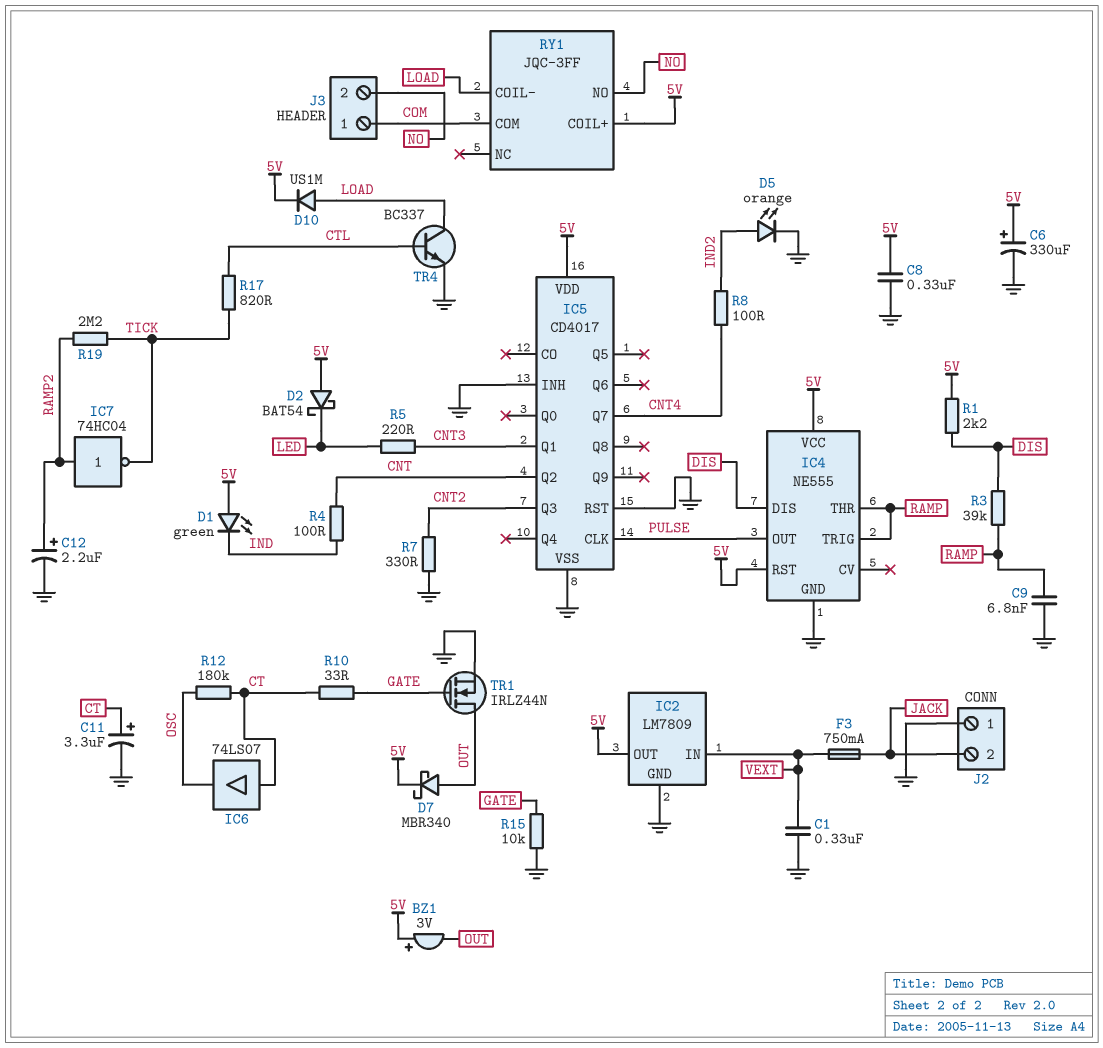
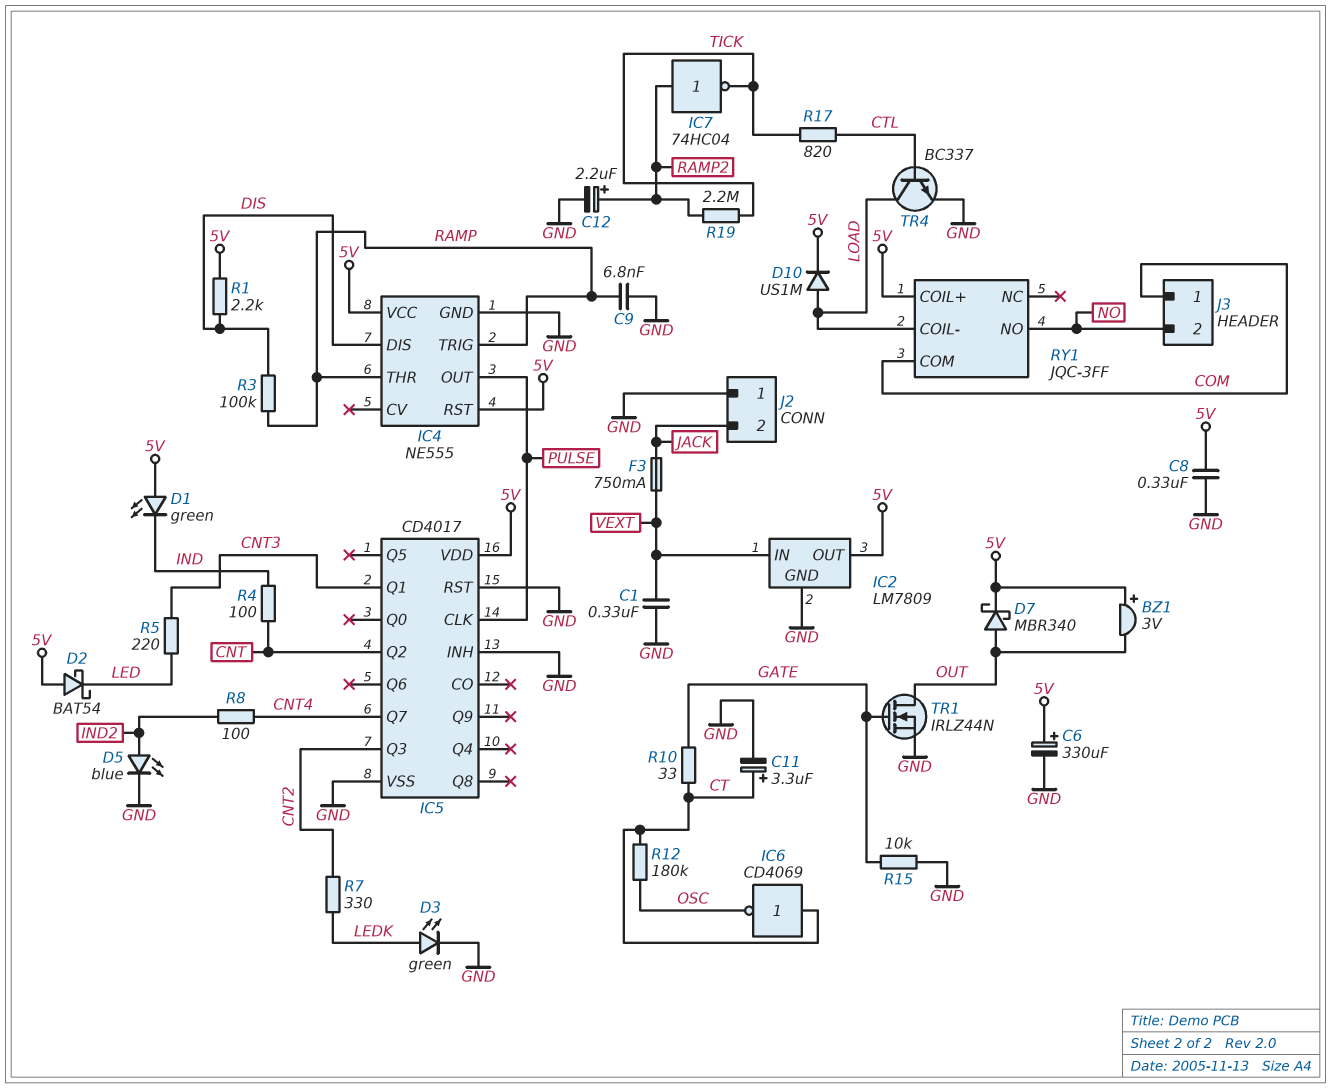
D3: none -> LED green (A LEDK, K GND)
D5: LED orange (A IND2, K GND) -> LED blue (A IND2, K GND)
IC6: buffer 74LS07 (in CT, out OSC) -> NOT CD4069 (in CT, out OSC)
R3: 39k (DIS, RAMP) -> 100k (DIS, RAMP)
R7: 330 (CNT2, GND) -> 330 (CNT2, LEDK)

